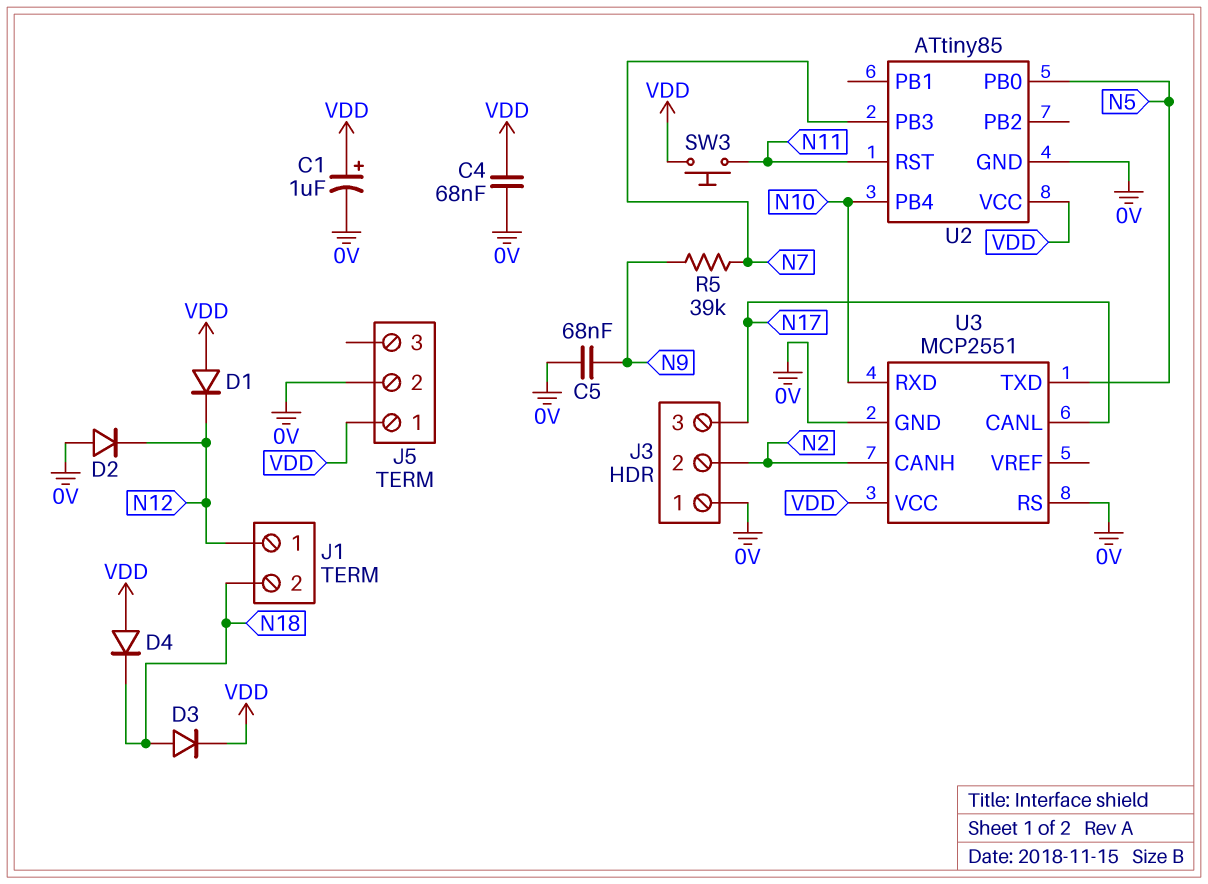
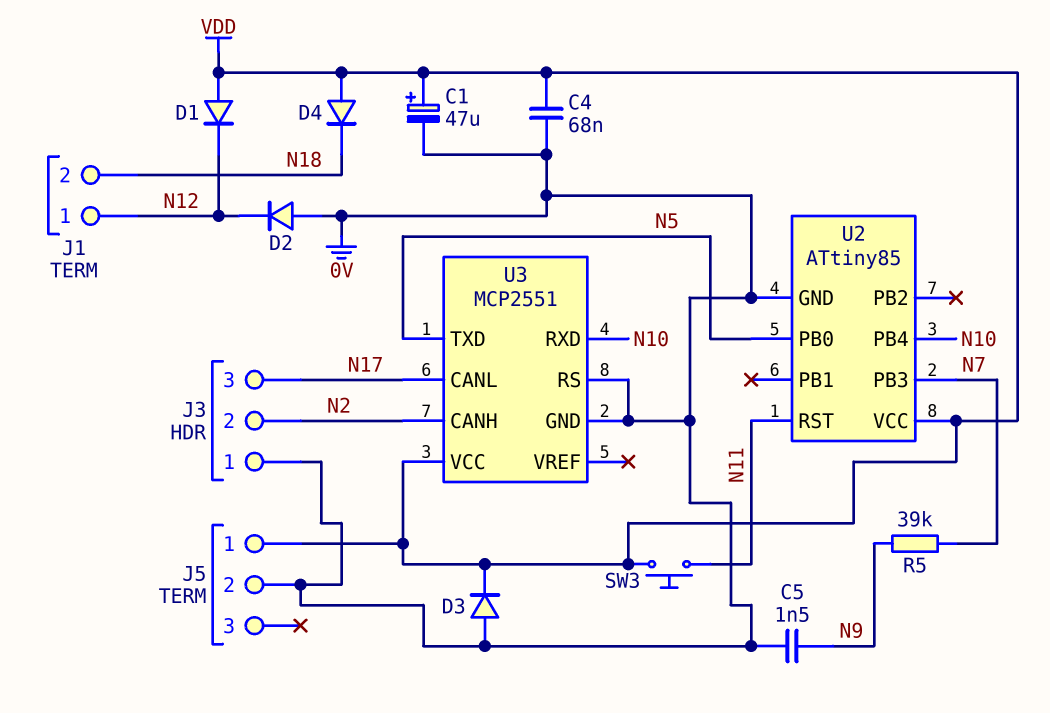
C1: 1uF (plus VDD, minus 0V) -> 47uF (plus VDD, minus 0V)
C5: 68nF (0V, N9) -> 1.5nF (0V, N9)
D3: diode (A N18, K VDD) -> diode (A 0V, K VDD)

